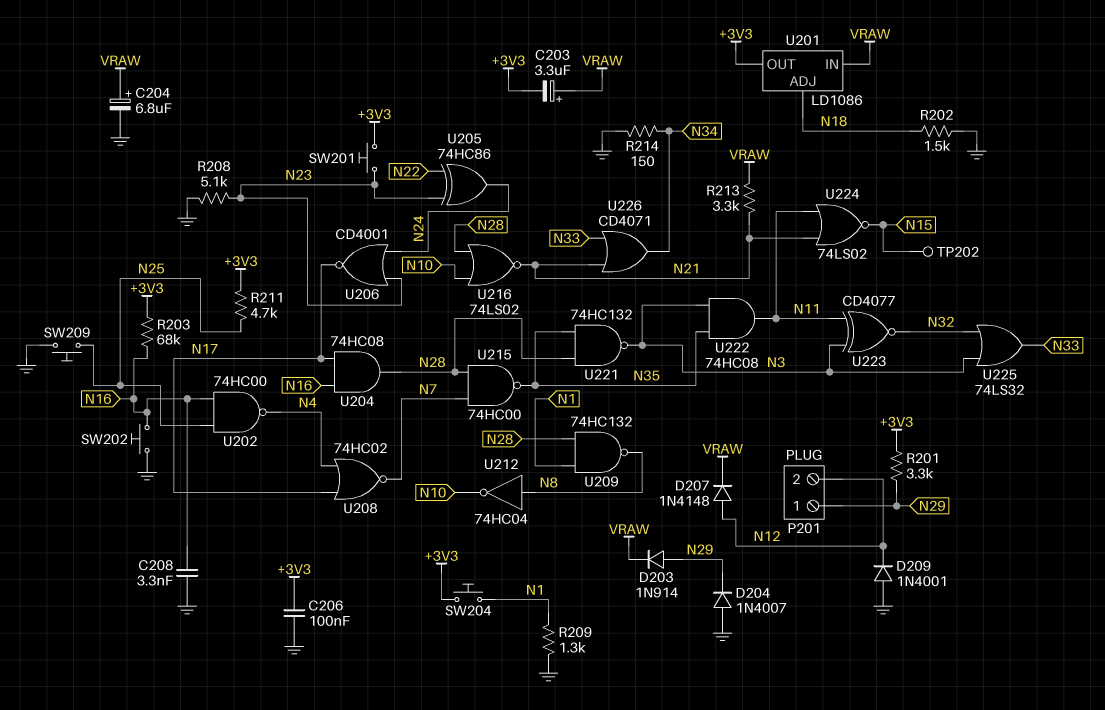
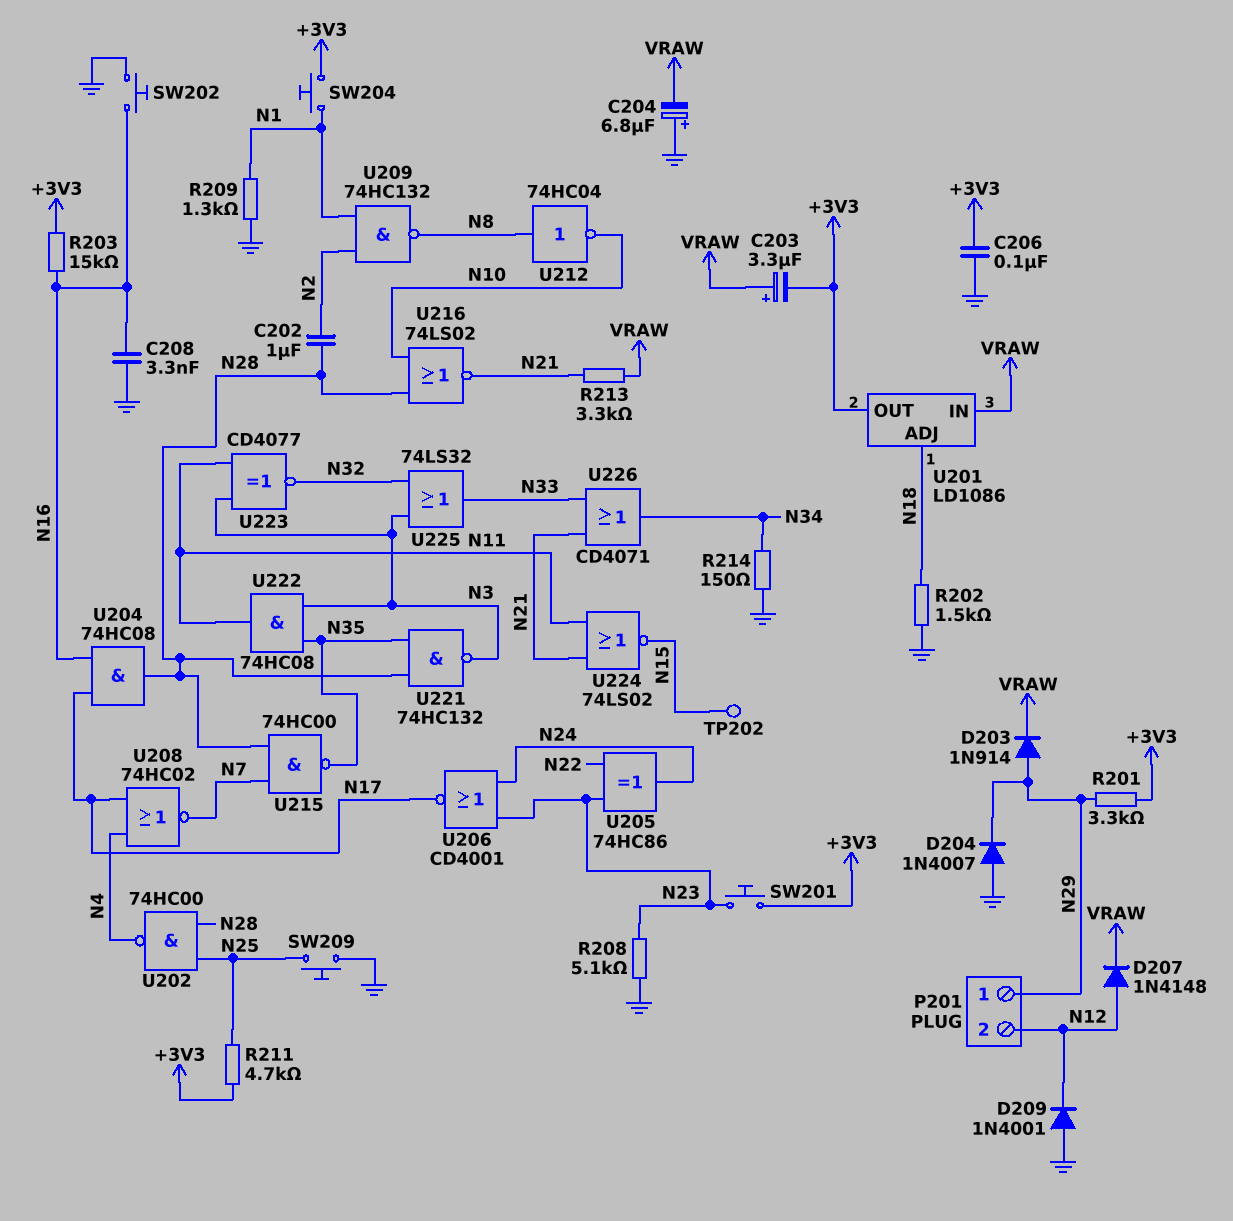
C202: none -> 1uF (N2, N28)
C204: 6.8uF (plus VRAW, minus GND) -> 6.8uF (plus GND, minus VRAW)
R203: 68k (+3V3, N16) -> 15k (+3V3, N16)
U202: NAND 74HC00 (in N16, in N25, out N4) -> NAND 74HC00 (in N25, in N28, out N4)
U209: NAND 74HC132 (in N1, in N28, out N8) -> NAND 74HC132 (in N1, in N2, out N8)

